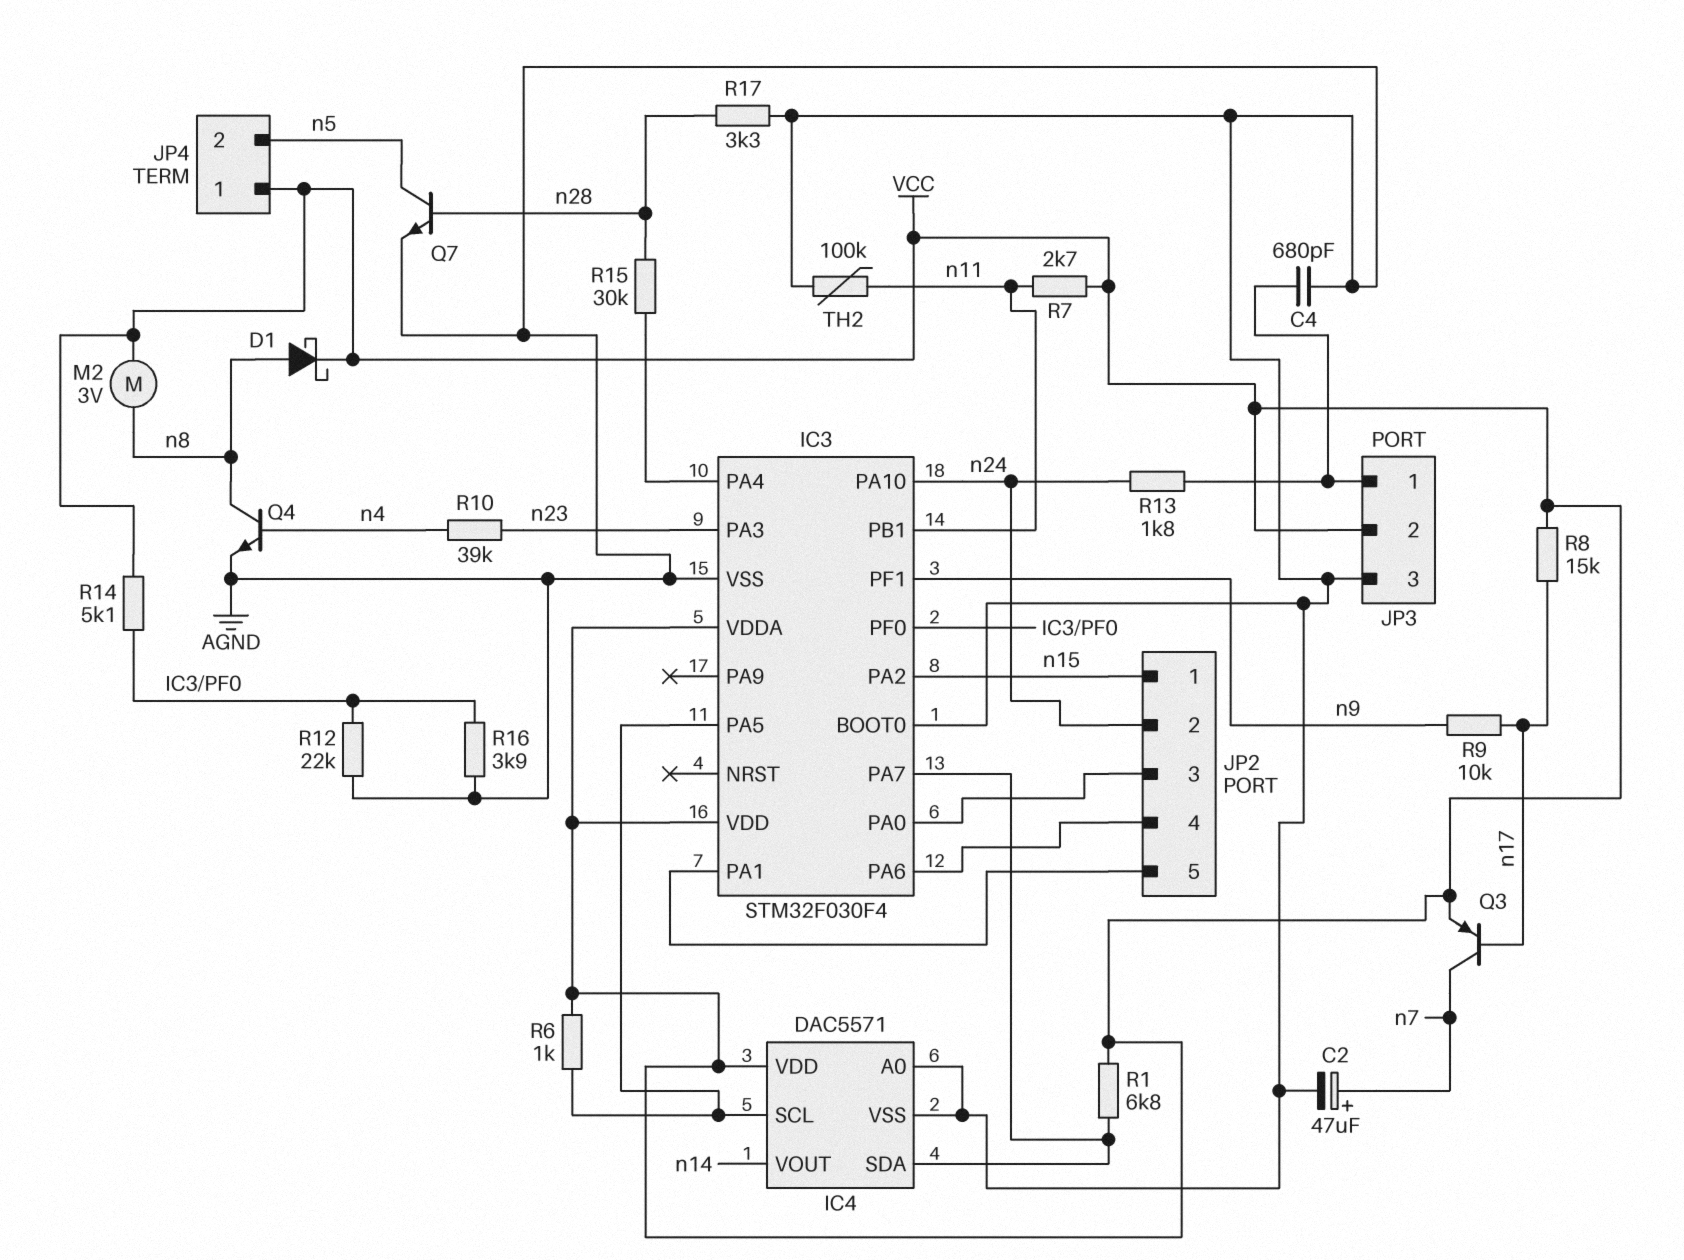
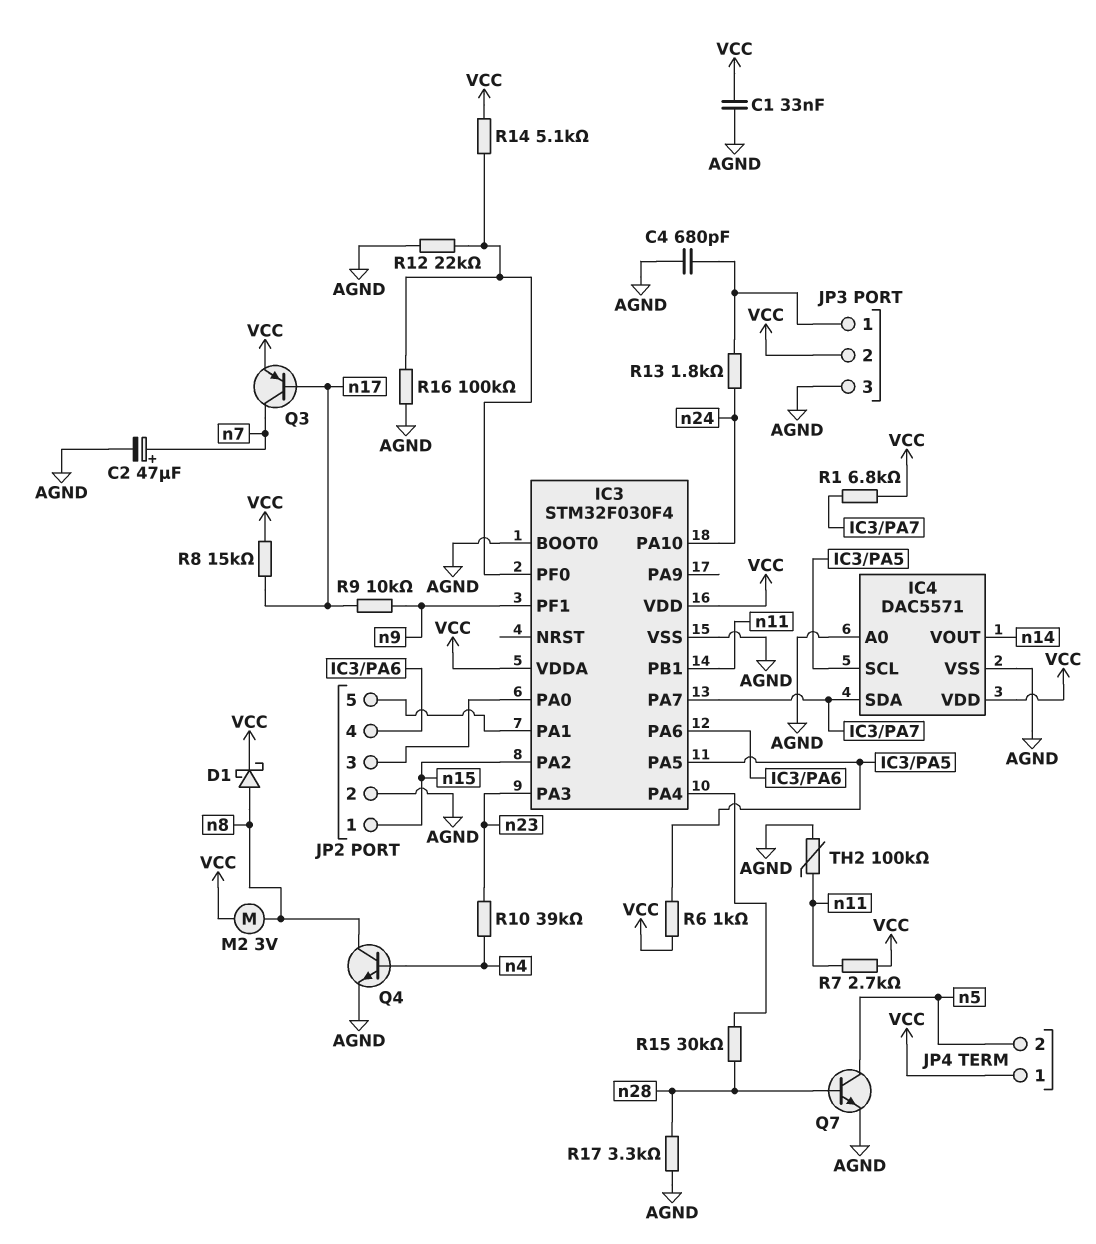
C1: none -> 33nF (AGND, VCC)
JP2 pin 2: n24 -> AGND
R16: 3.9k (AGND, IC3/PF0) -> 100k (AGND, IC3/PF0)

